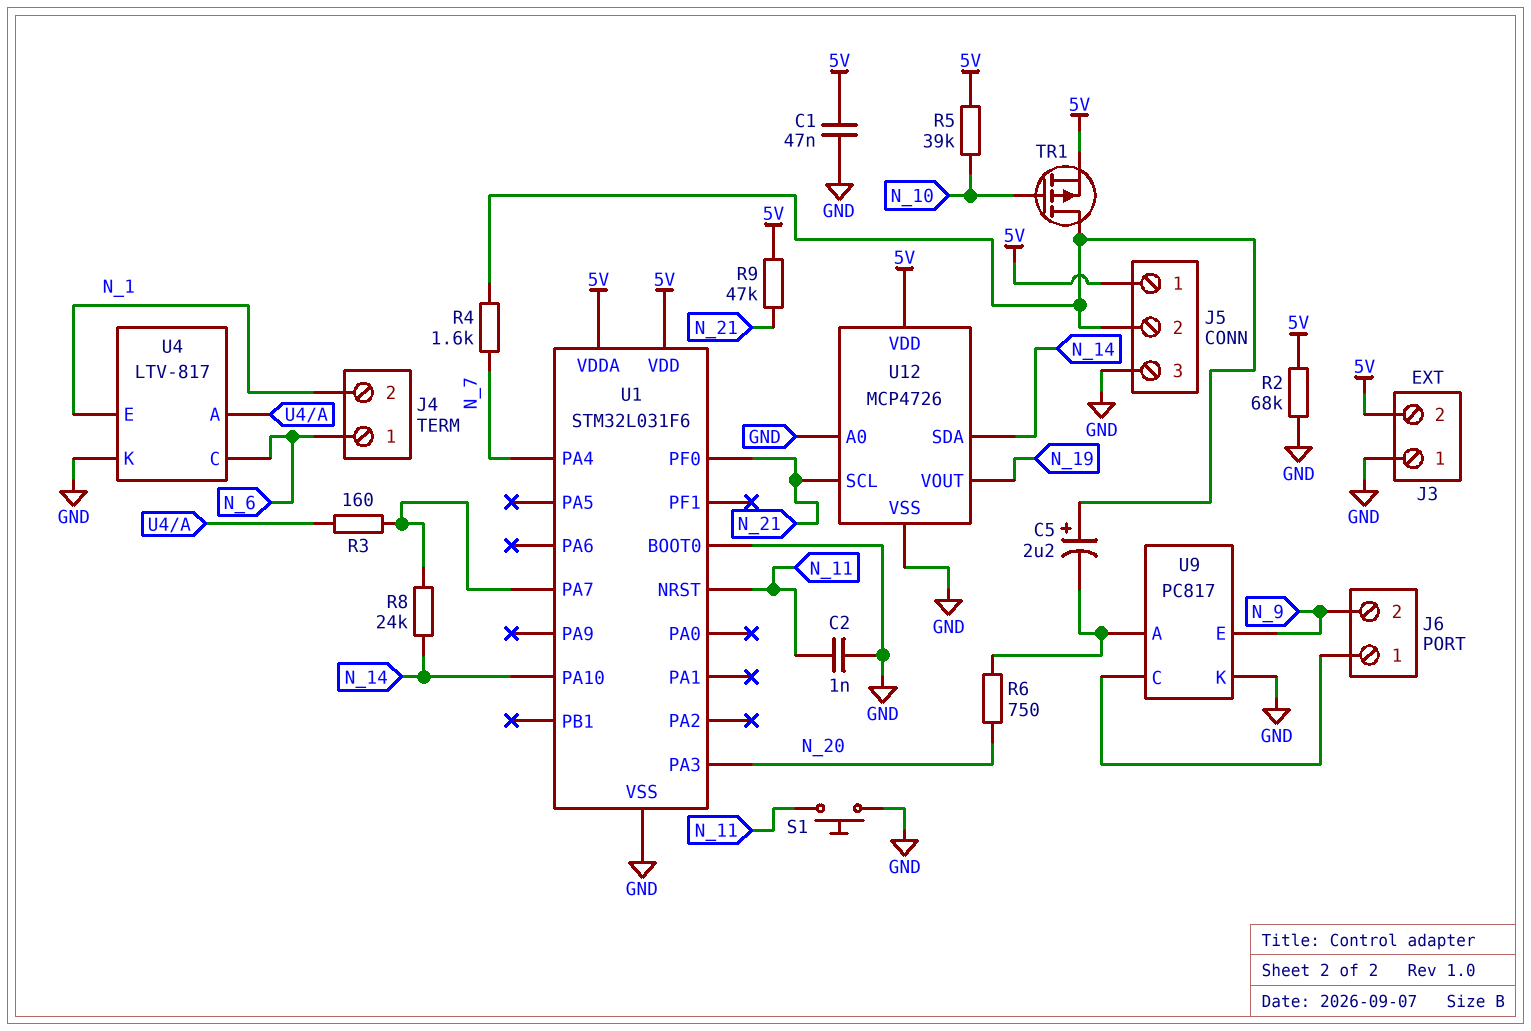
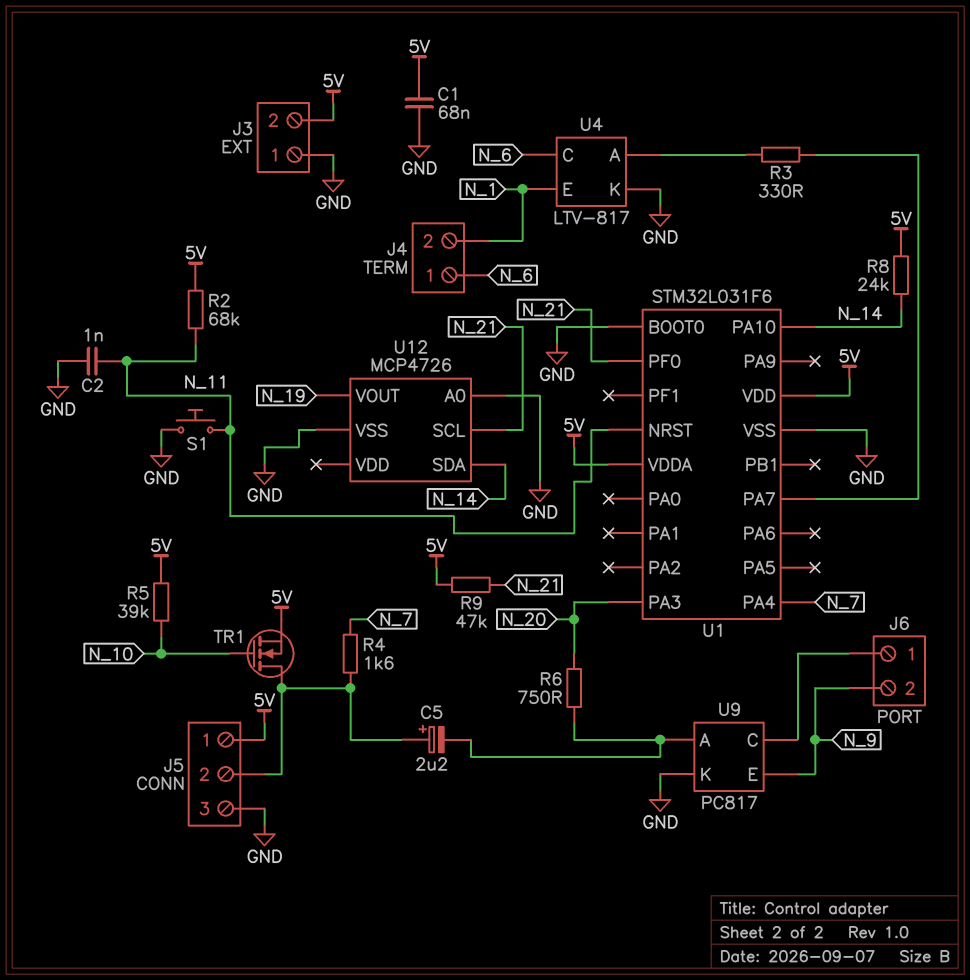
C1: 47nF (5V, GND) -> 68nF (5V, GND)
R2: 68k (5V, GND) -> 68k (5V, N_11)
R3: 160 (U1/PA7, U4/A) -> 330 (U1/PA7, U4/A)
R8: 24k (N_14, U1/PA7) -> 24k (5V, N_14)
TR1: PMOS (G N_10, D J5/2, S 5V) -> NMOS (G N_10, D J5/2, S 5V)
U12 pin VDD: 5V -> none

